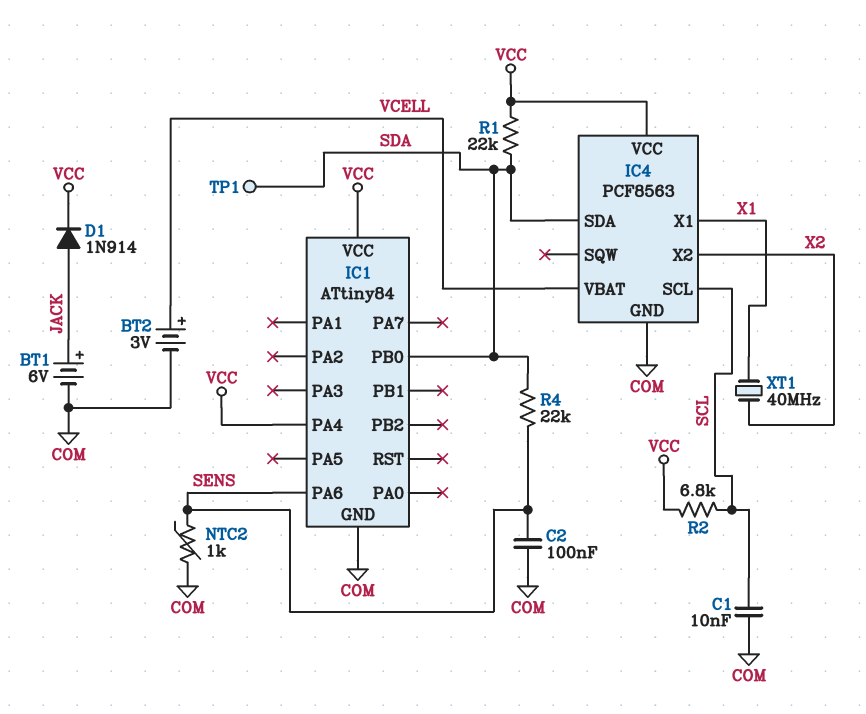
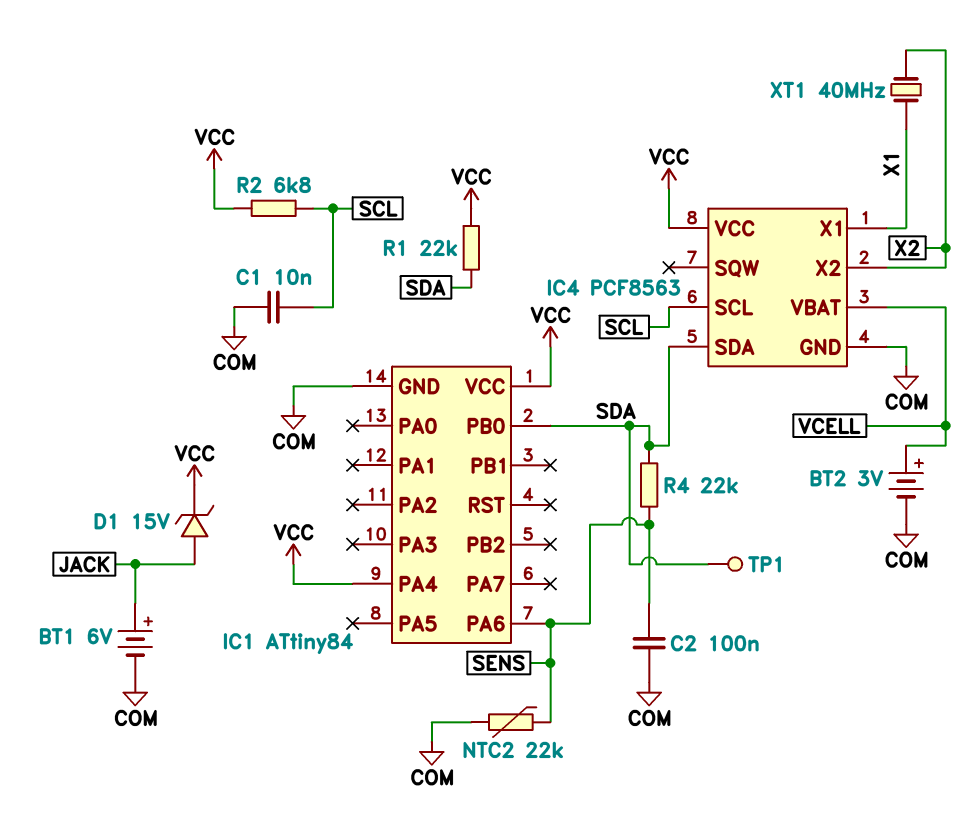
D1: diode 1N914 (A JACK, K VCC) -> zener 15V (A JACK, K VCC)
NTC2: 1k (COM, SENS) -> 22k (COM, SENS)

